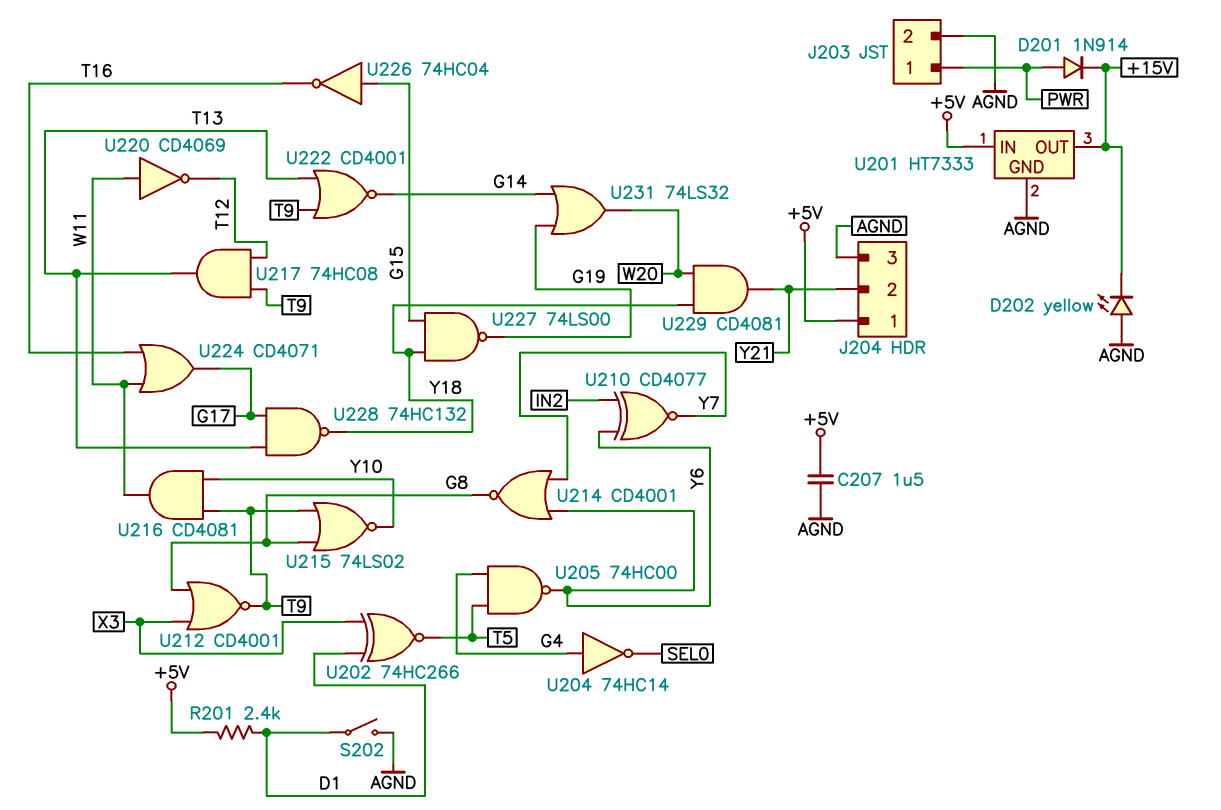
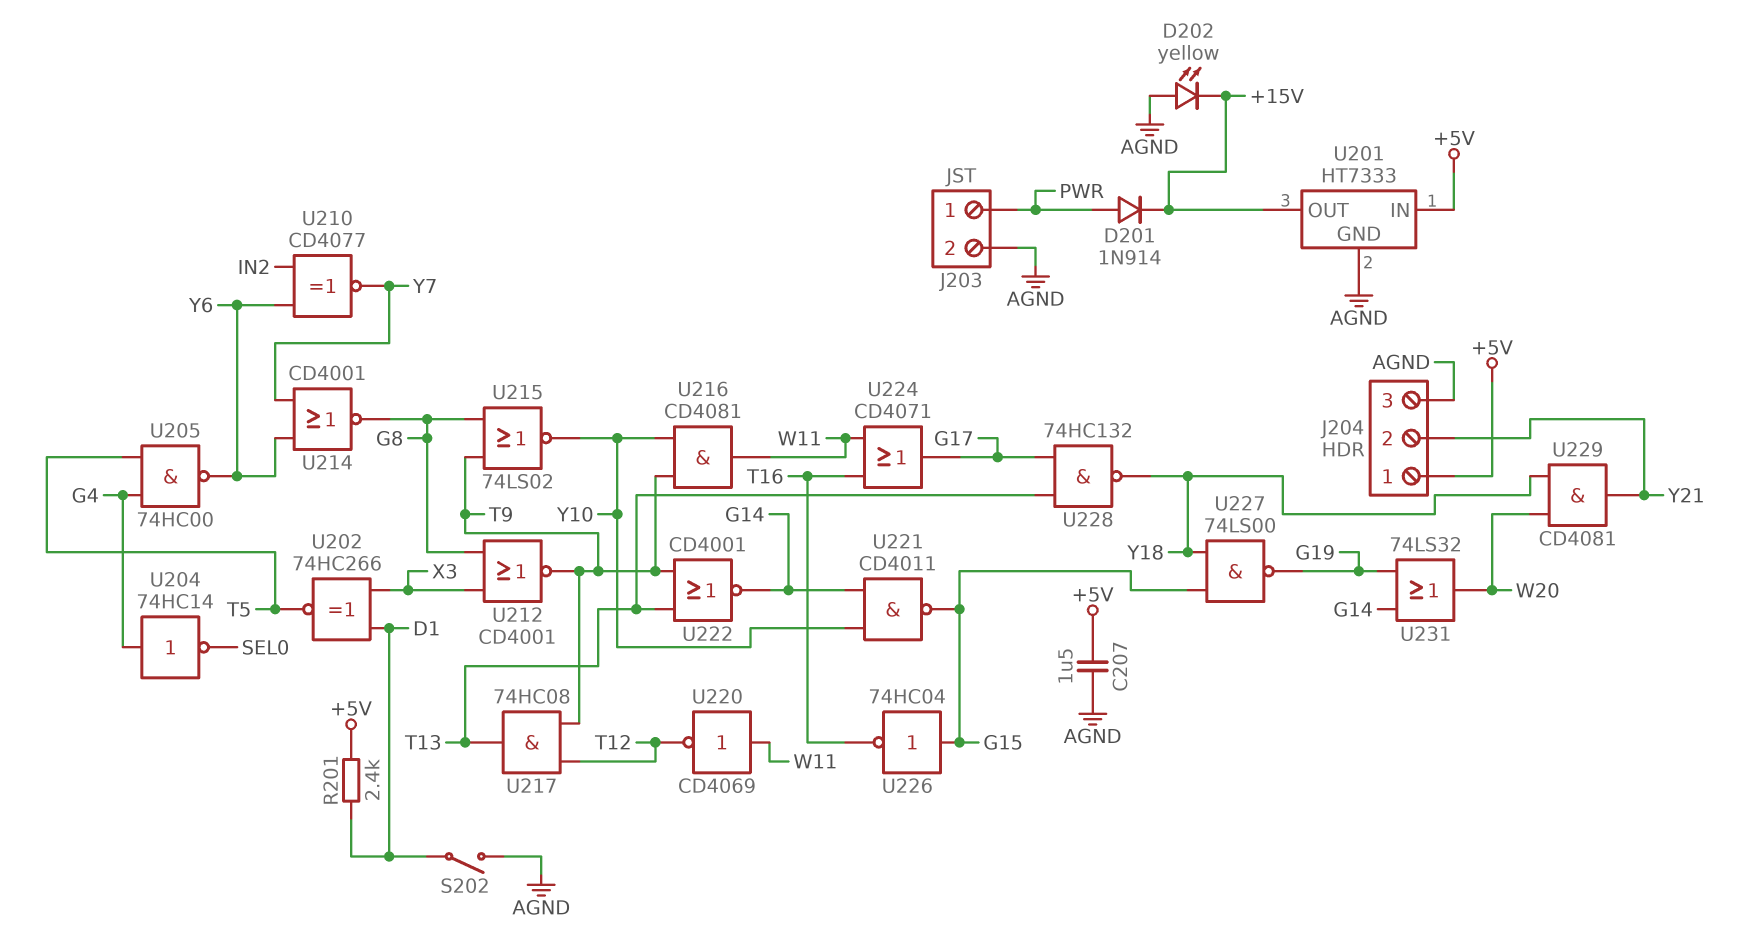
U221: none -> NAND CD4011 (in G14, in Y10, out G15)

